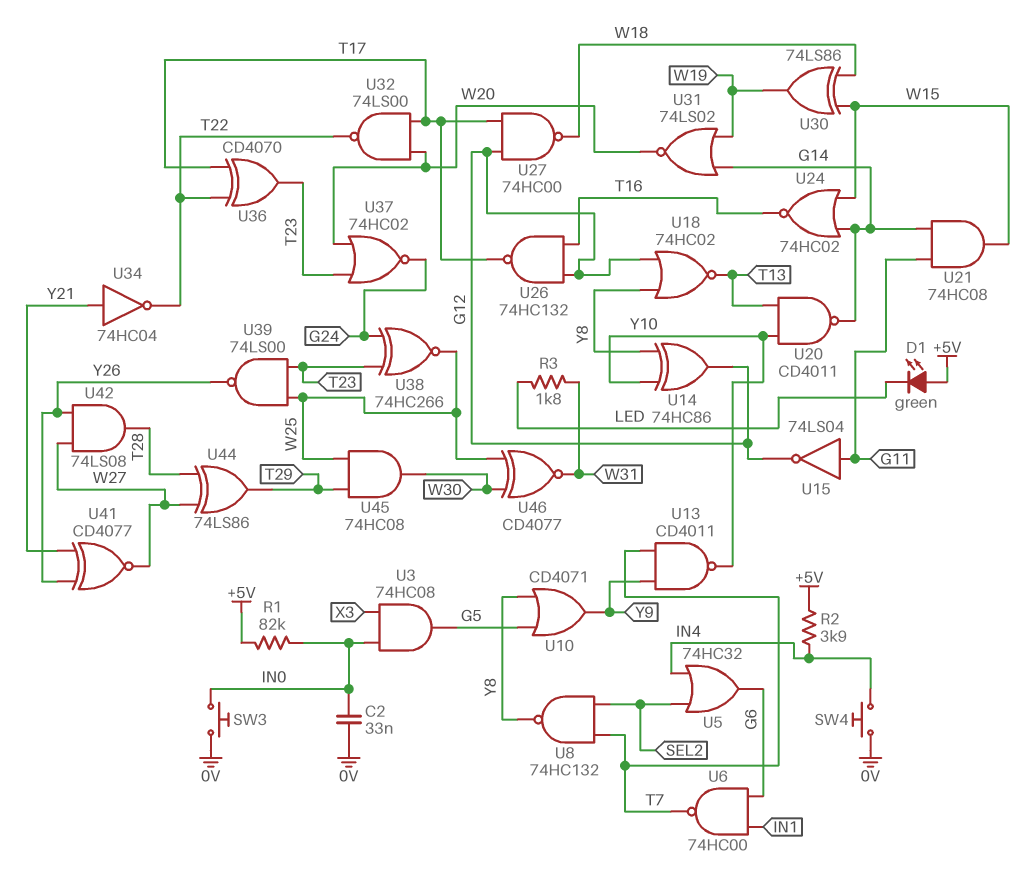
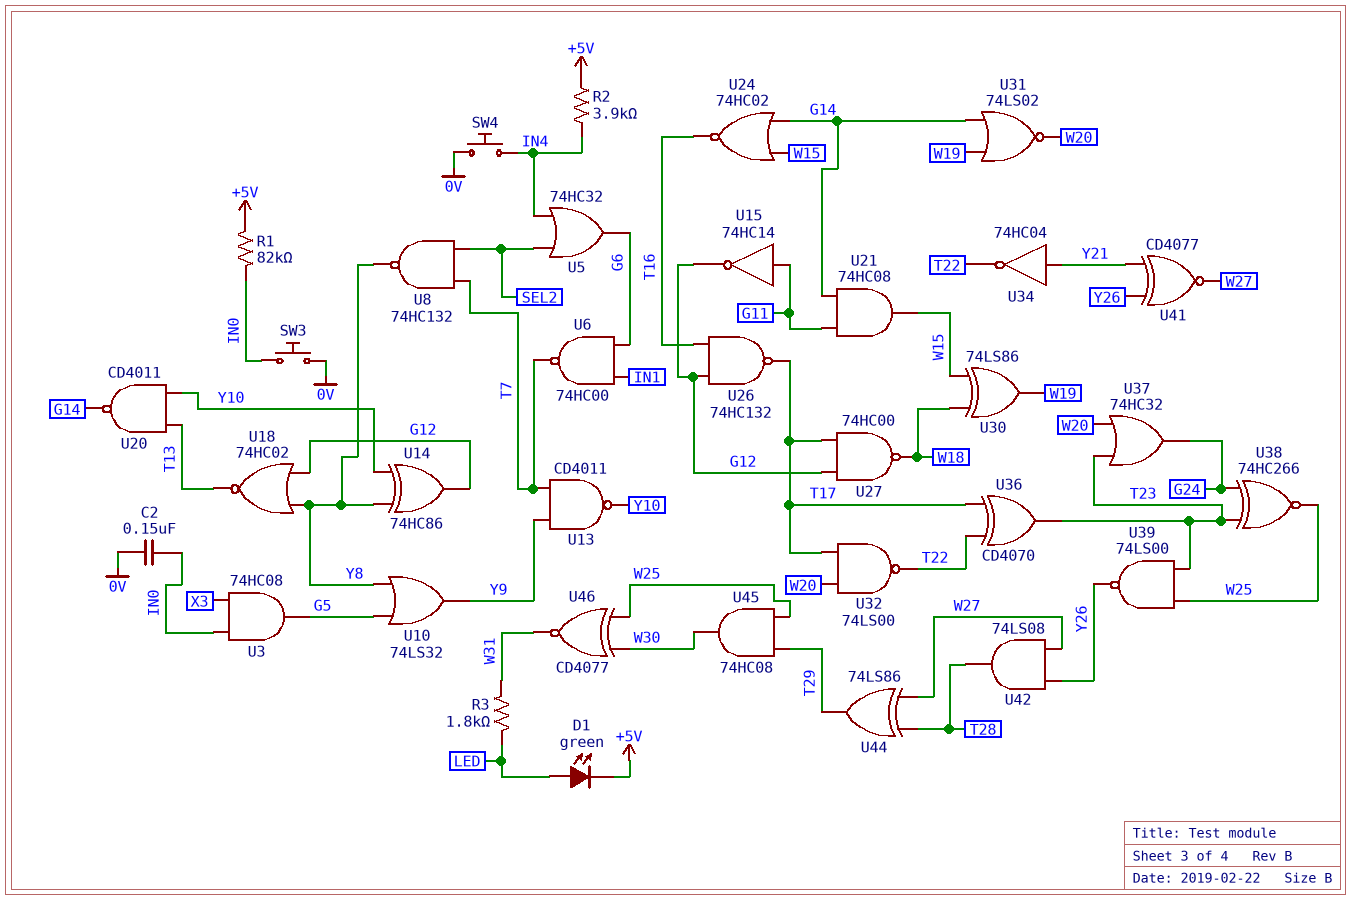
C2: 33nF (0V, IN0) -> 150nF (0V, IN0)
D1: LED green (A +5V, K LED) -> LED green (A LED, K +5V)
U10: OR CD4071 (in G5, in Y8, out Y9) -> OR 74LS32 (in G5, in Y8, out Y9)
U15: NOT 74LS04 (in G11, out G12) -> NOT 74HC14 (in G11, out G12)
U37: NOR 74HC02 (in T23, in W20, out G24) -> OR 74HC32 (in T23, in W20, out G24)

